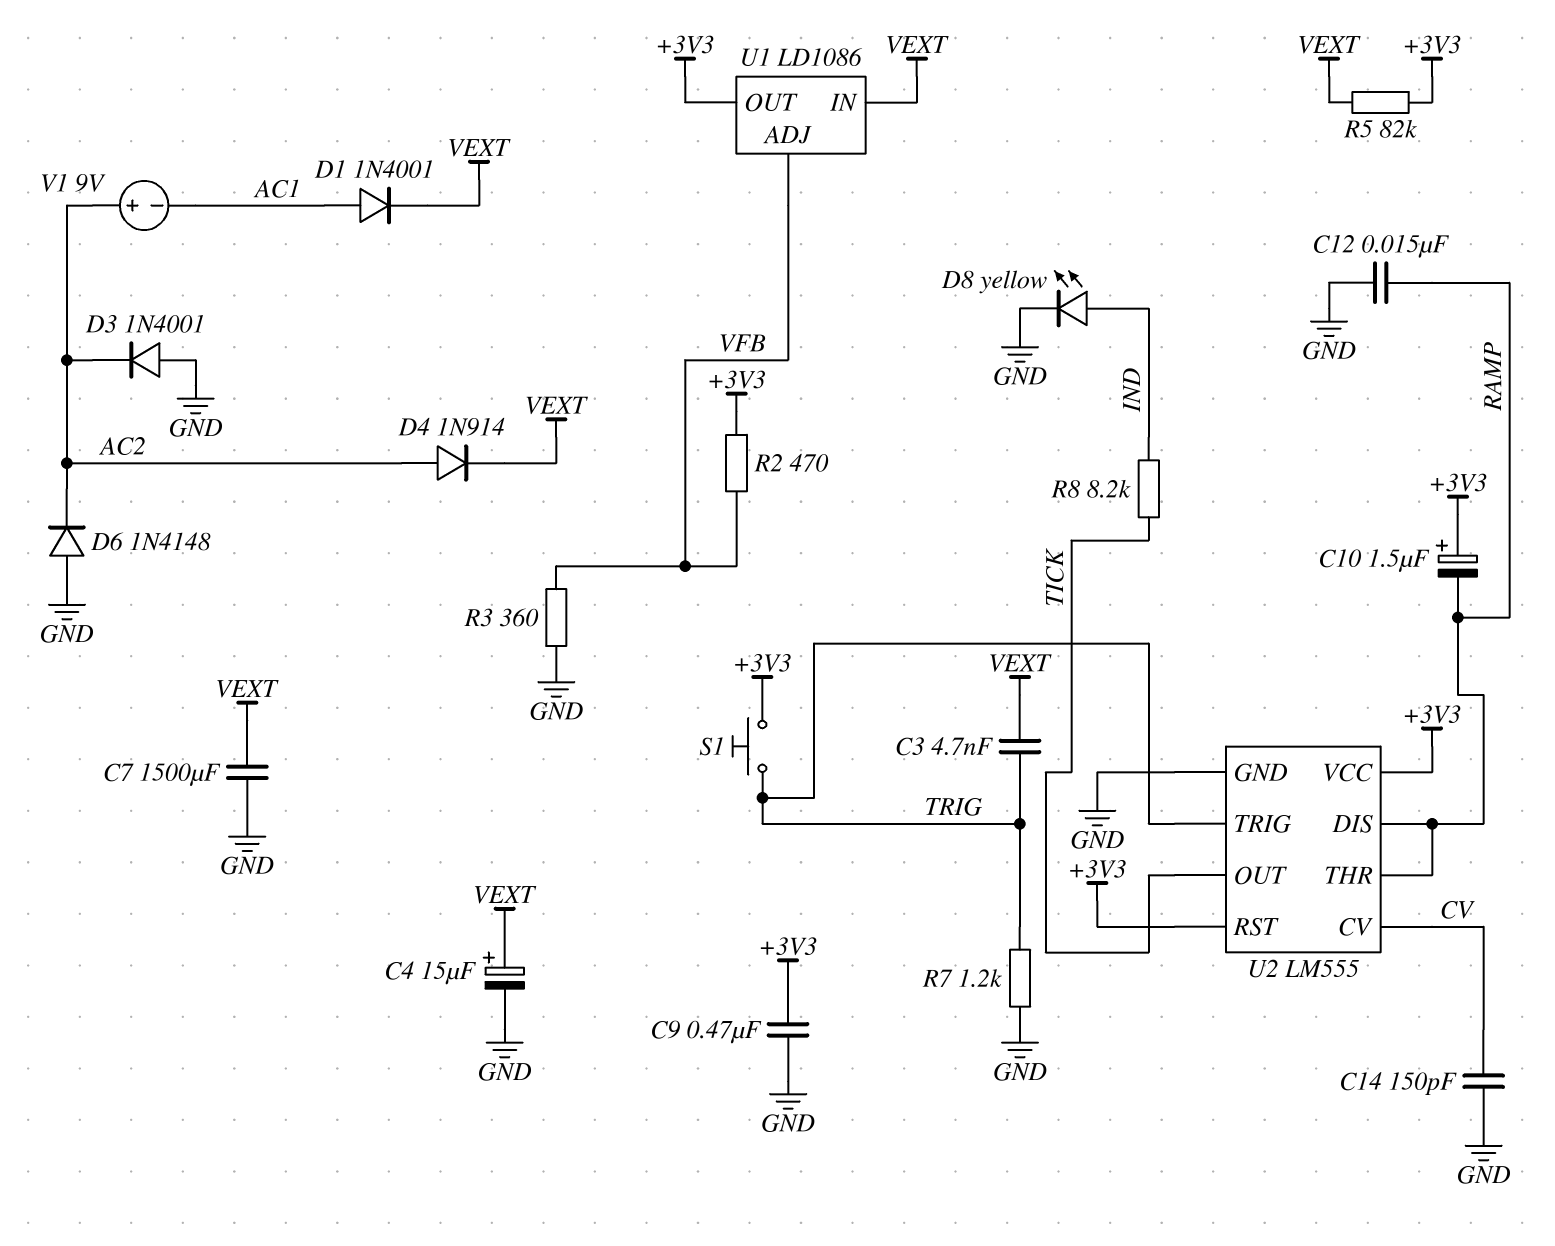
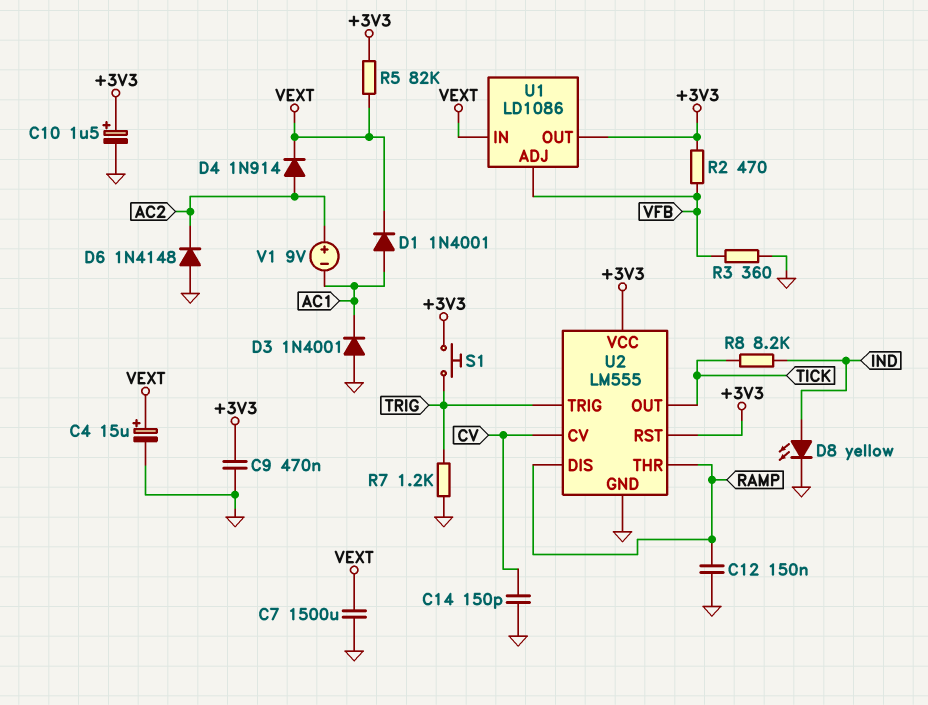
C3: 4.7nF (TRIG, VEXT) -> none
C10: 1.5uF (plus +3V3, minus RAMP) -> 1.5uF (plus +3V3, minus GND)
C12: 15nF (GND, RAMP) -> 150nF (GND, RAMP)
D3: diode 1N4001 (A GND, K AC2) -> diode 1N4001 (A GND, K AC1)

